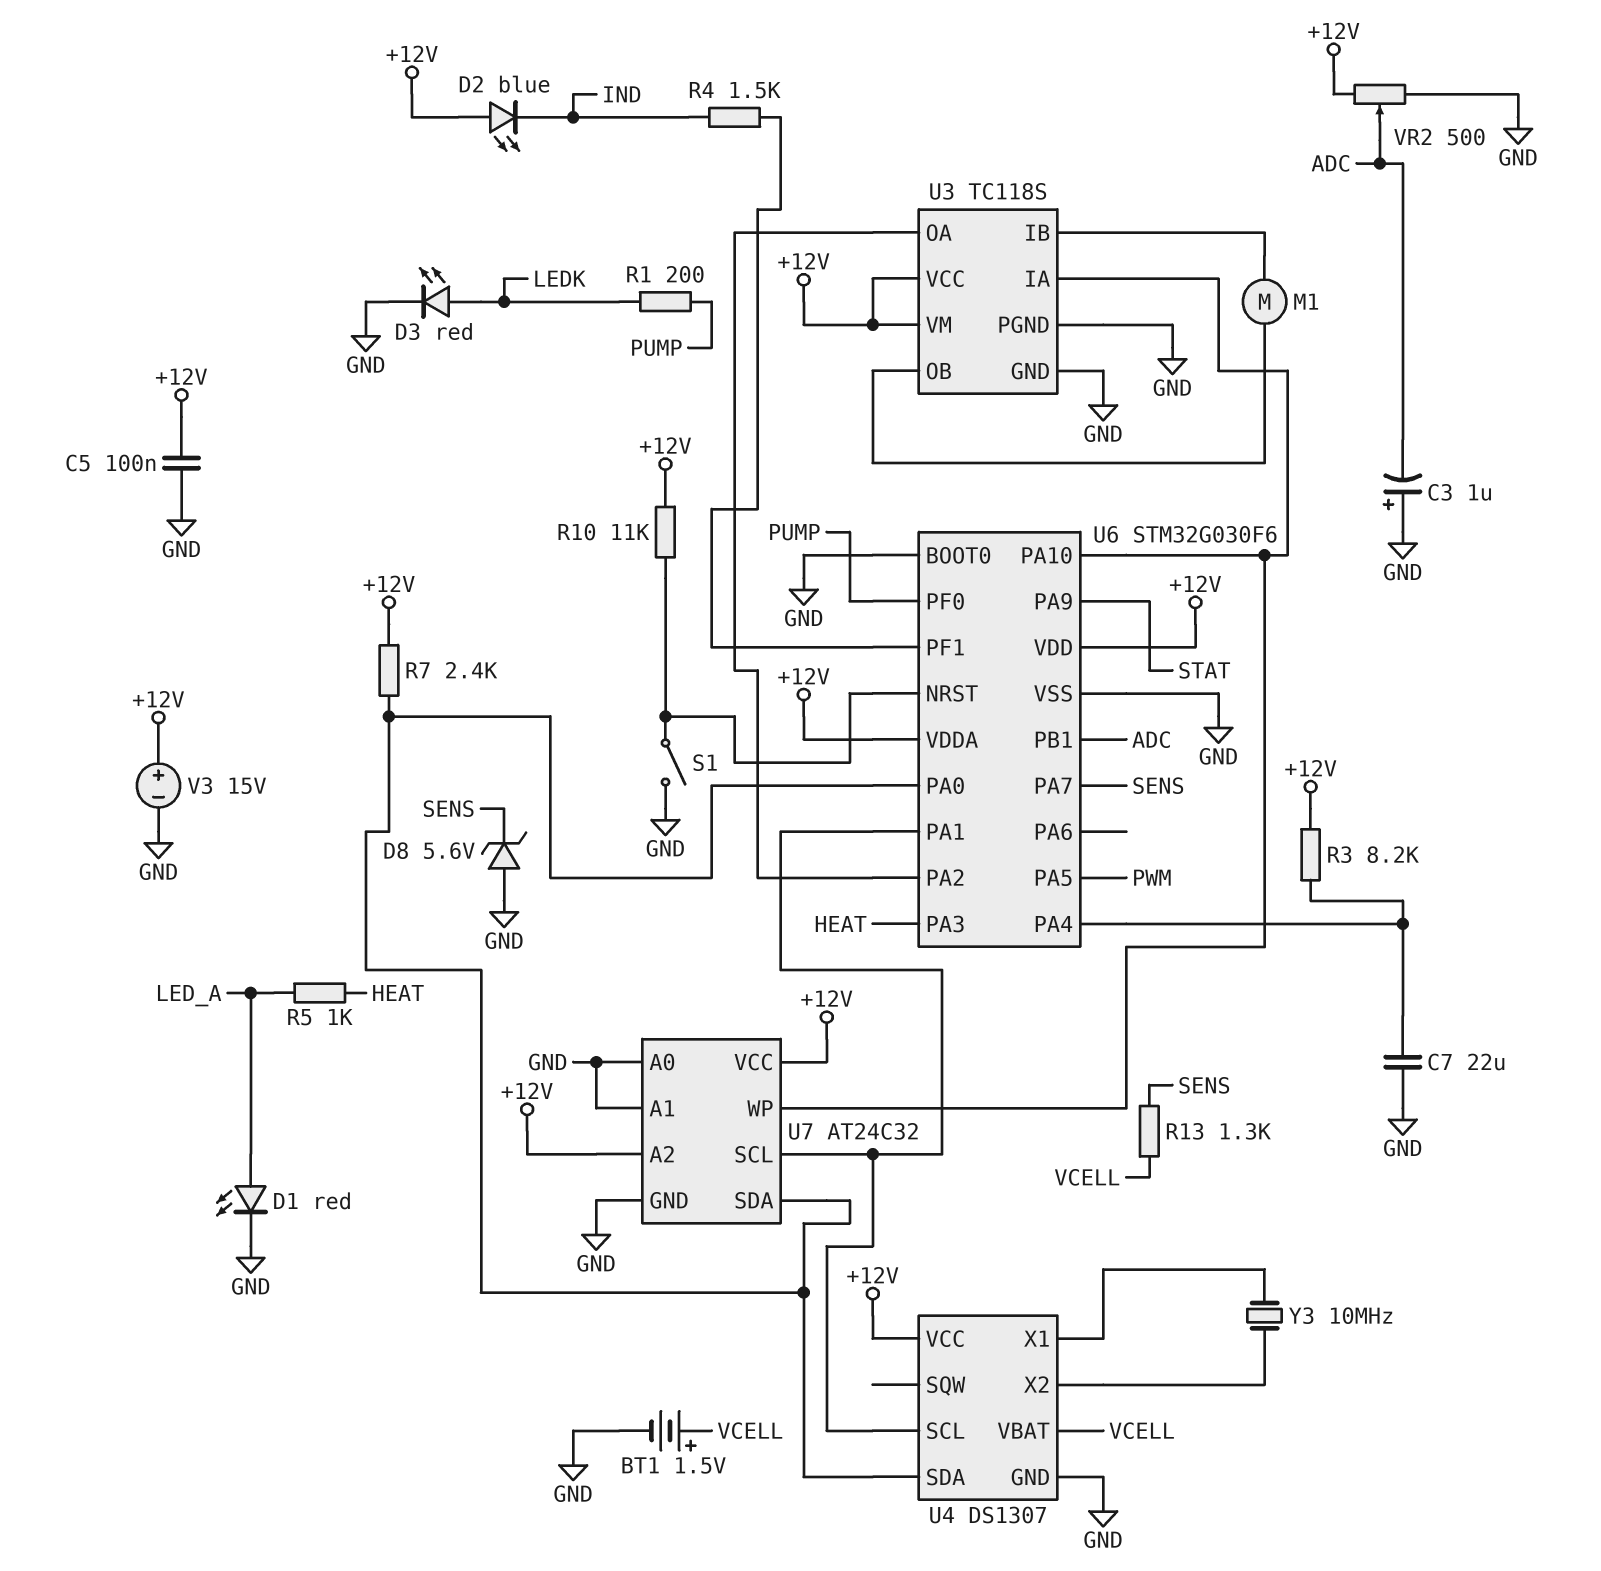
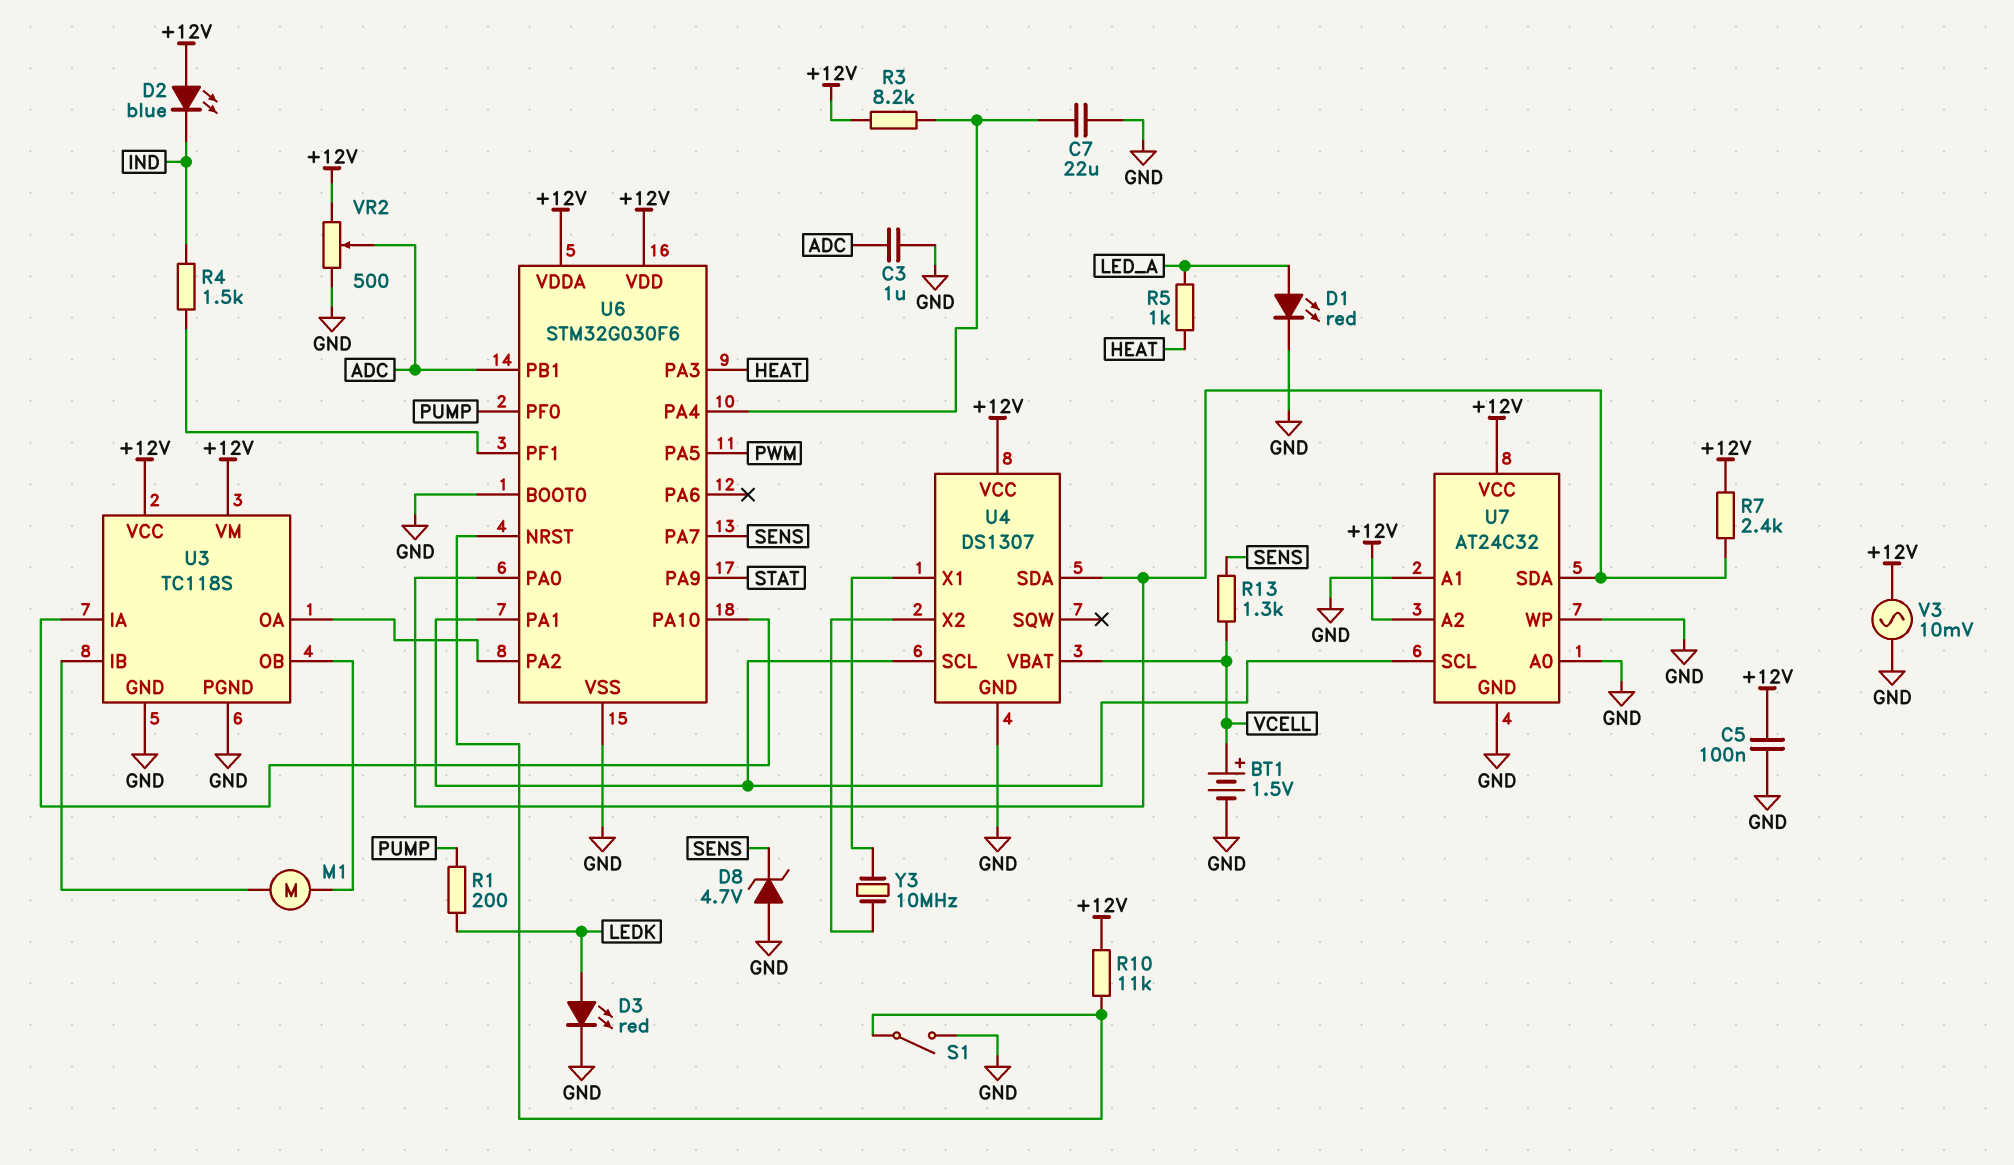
C3: 1uF (plus GND, minus ADC) -> 1uF (ADC, GND)
D8: zener 5.6V (A GND, K SENS) -> zener 4.7V (A GND, K SENS)
U7 pin WP: U3/IA -> GND
V3: 15V (plus +12V, minus GND) -> AC 10mV (+12V, GND)

